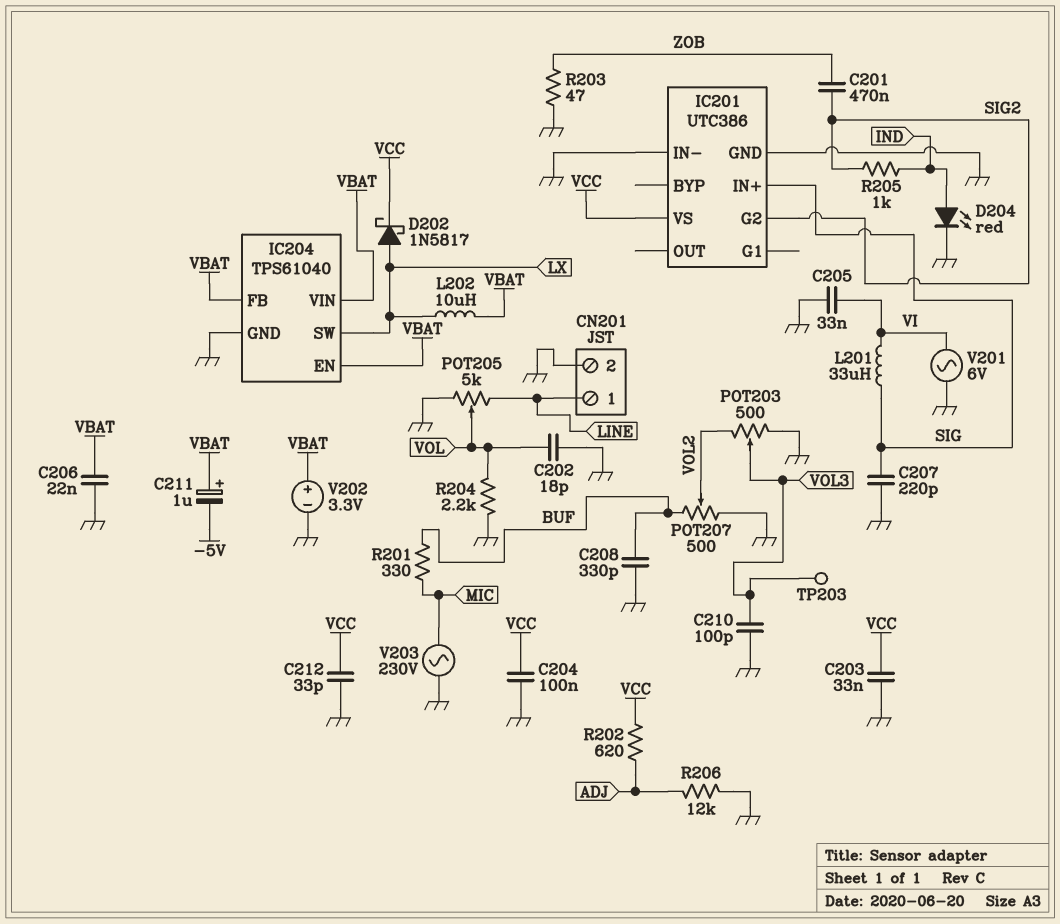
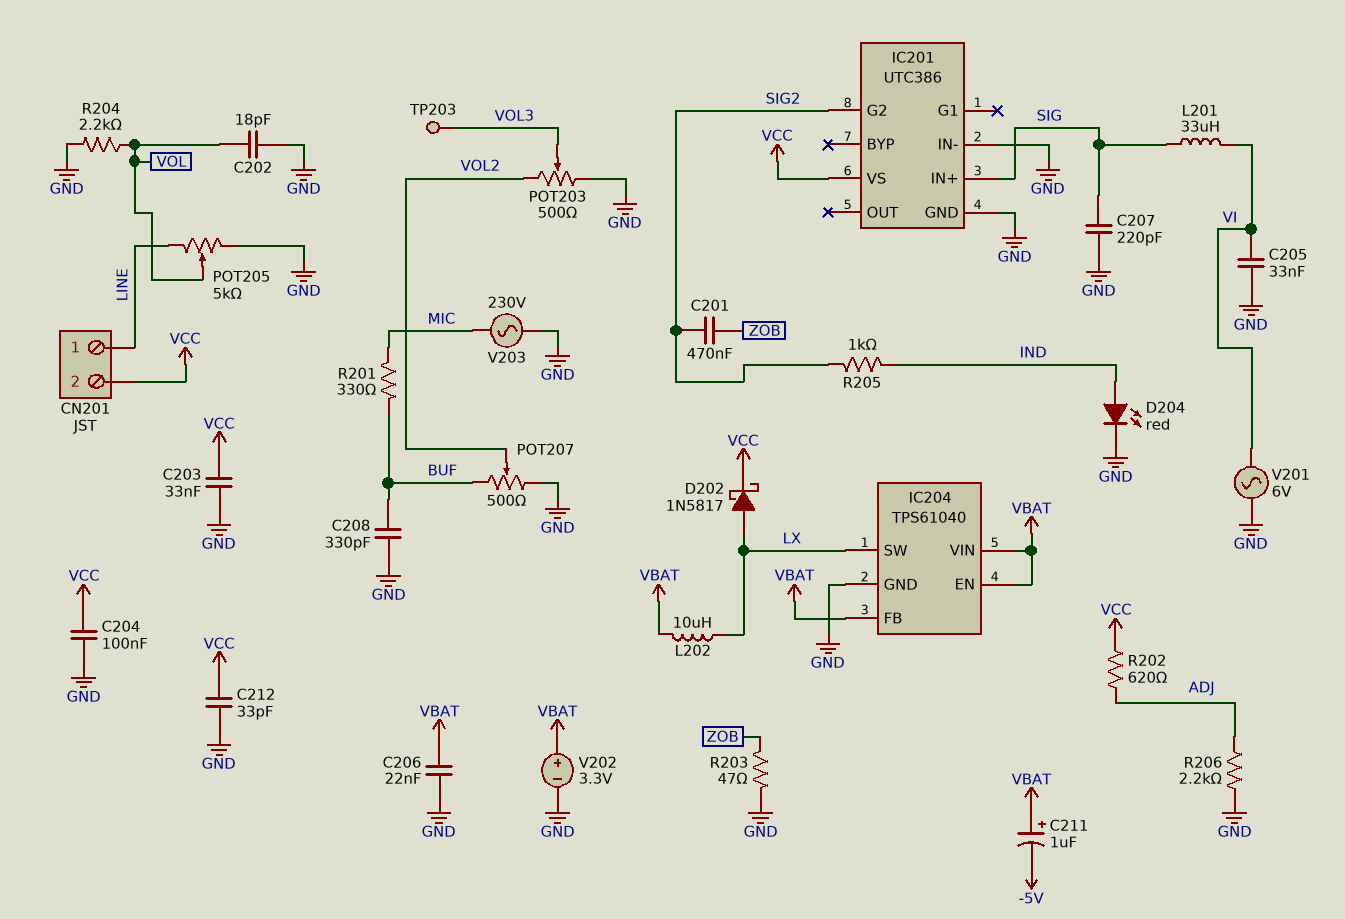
C210: 100pF (GND, VOL3) -> none
CN201 pin 2: GND -> VCC
R206: 12k (ADJ, GND) -> 2.2k (ADJ, GND)

